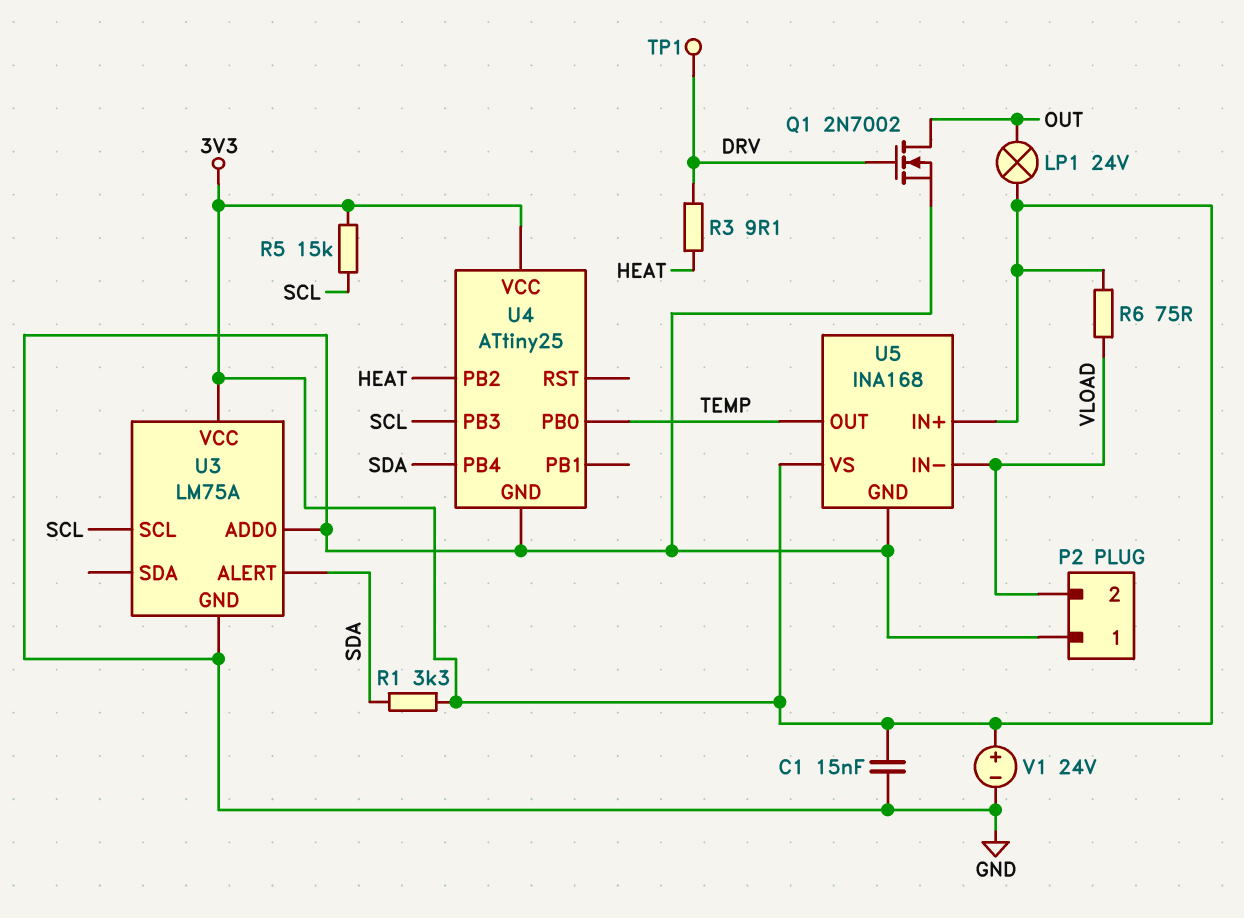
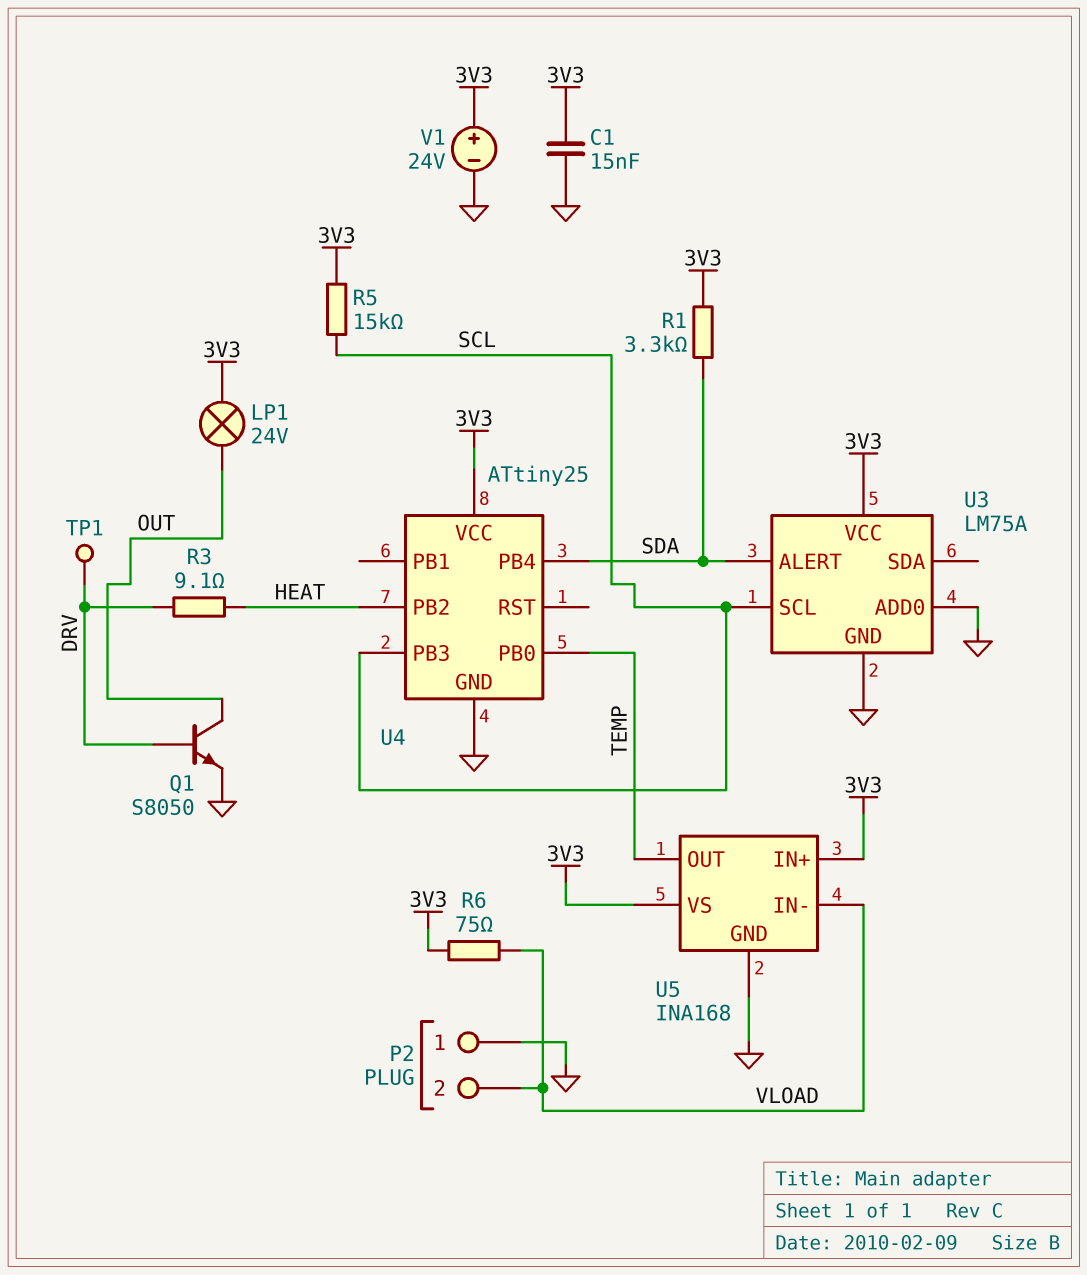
Q1: NMOS 2N7002 (G DRV, D OUT, S GND) -> NPN S8050 (B DRV, C OUT, E GND)

